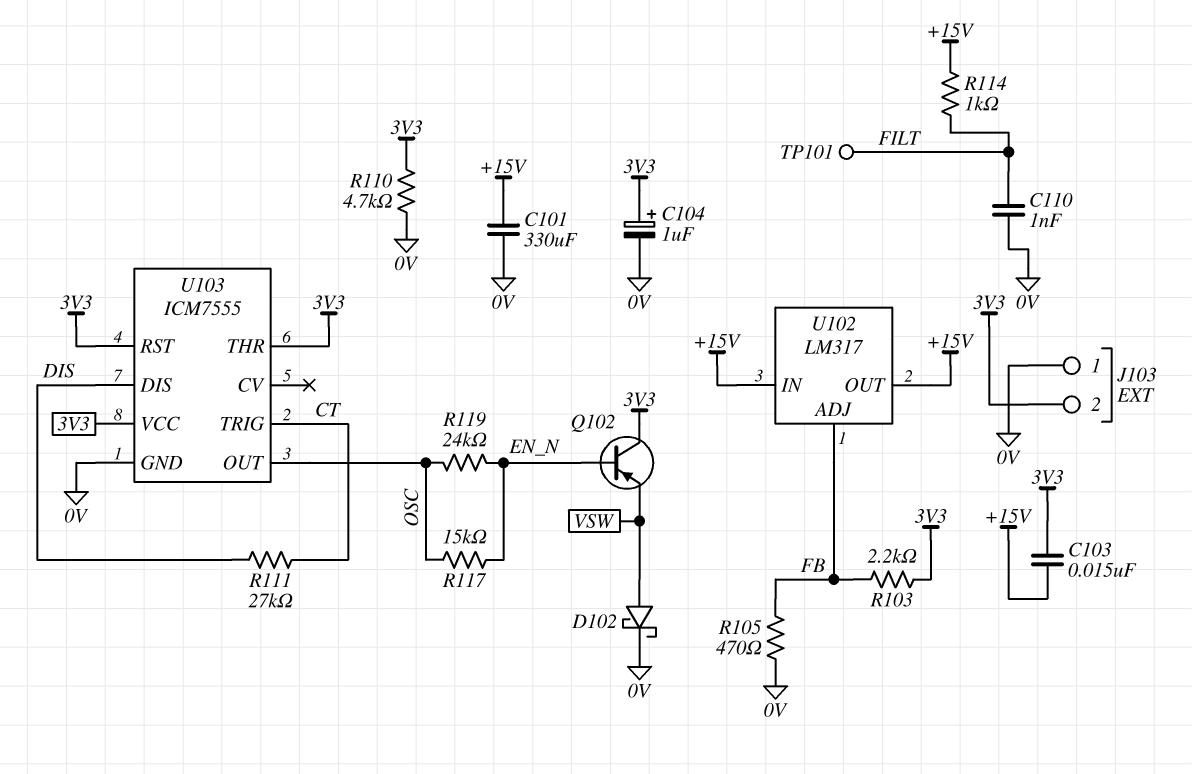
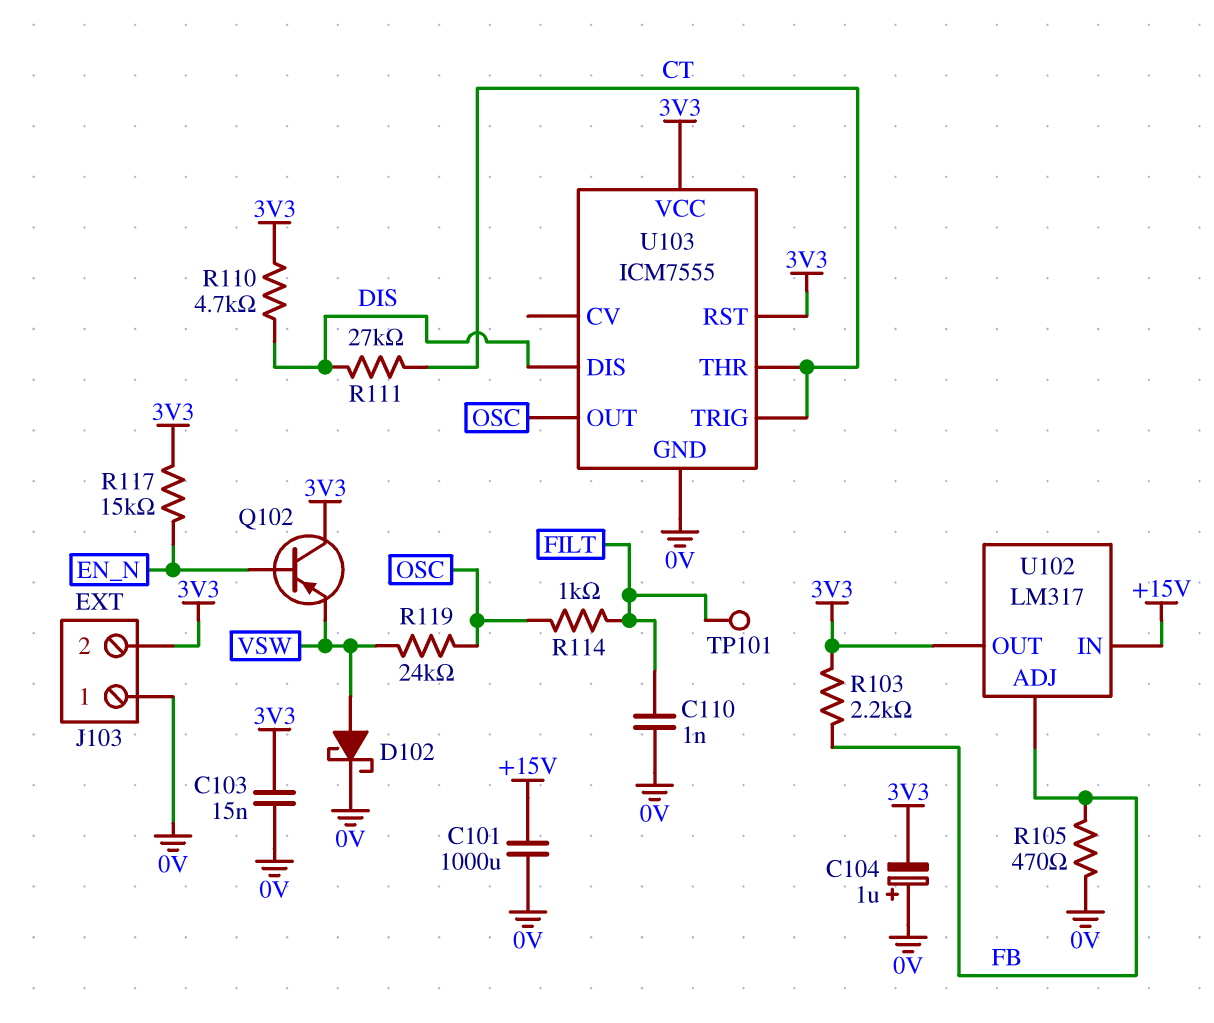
C101: 330uF (+15V, 0V) -> 1000uF (+15V, 0V)
C103: 15nF (+15V, 3V3) -> 15nF (0V, 3V3)
C104: 1uF (plus 3V3, minus 0V) -> 1uF (plus 0V, minus 3V3)
R110: 4.7k (0V, 3V3) -> 4.7k (3V3, DIS)
R114: 1k (+15V, FILT) -> 1k (FILT, OSC)
R117: 15k (EN_N, OSC) -> 15k (3V3, EN_N)
R119: 24k (EN_N, OSC) -> 24k (OSC, VSW)
U102 pin OUT: +15V -> 3V3
U103 pin THR: 3V3 -> CT

